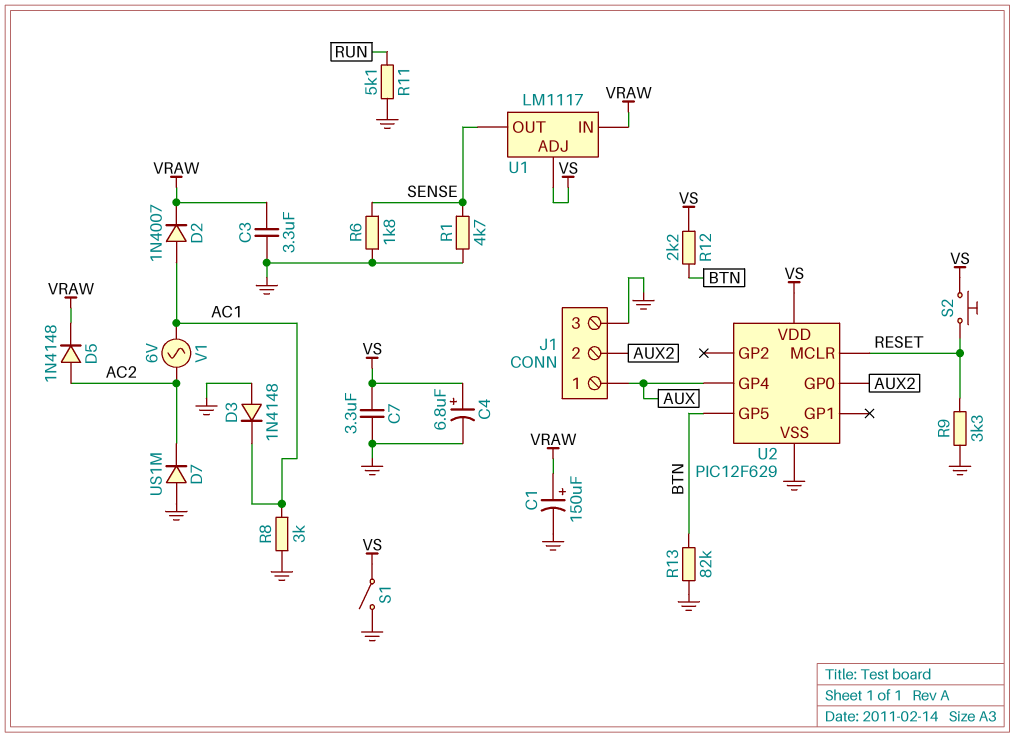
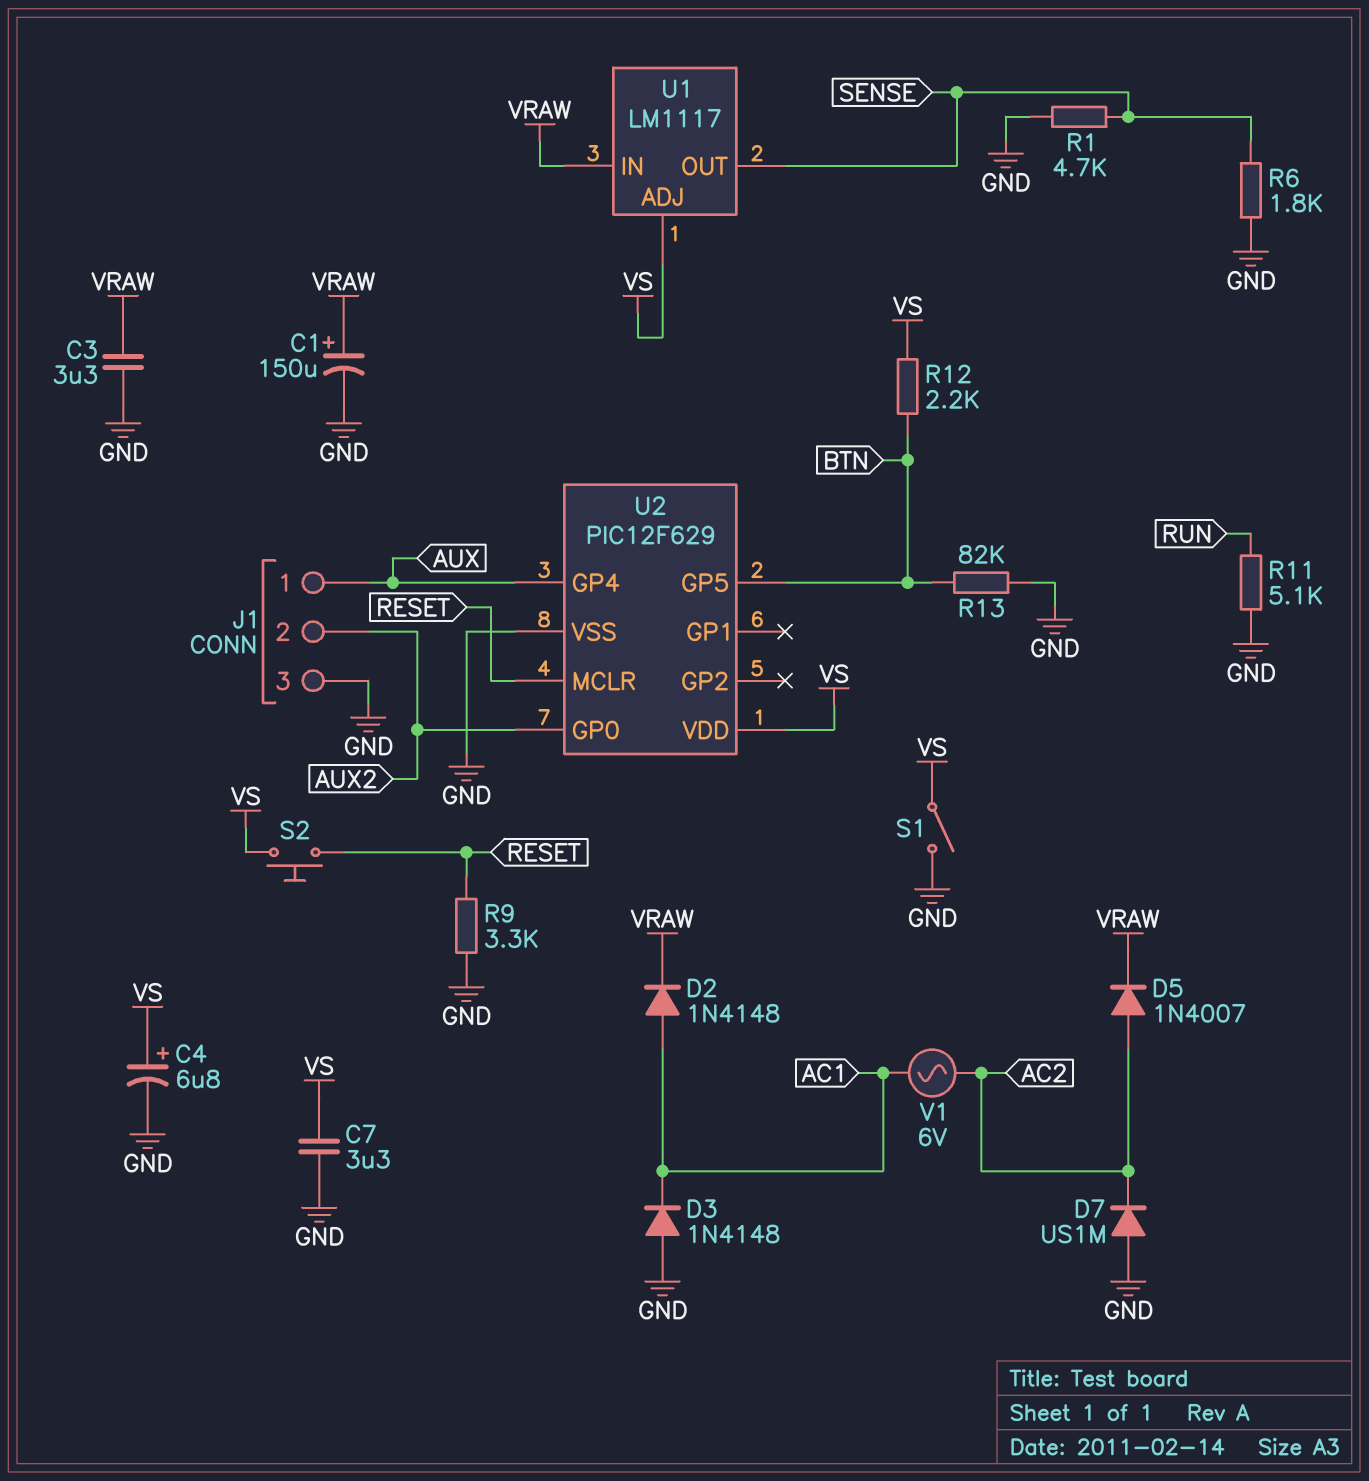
D2: diode 1N4007 (A AC1, K VRAW) -> diode 1N4148 (A AC1, K VRAW)
D5: diode 1N4148 (A AC2, K VRAW) -> diode 1N4007 (A AC2, K VRAW)
R8: 3k (AC1, GND) -> none

